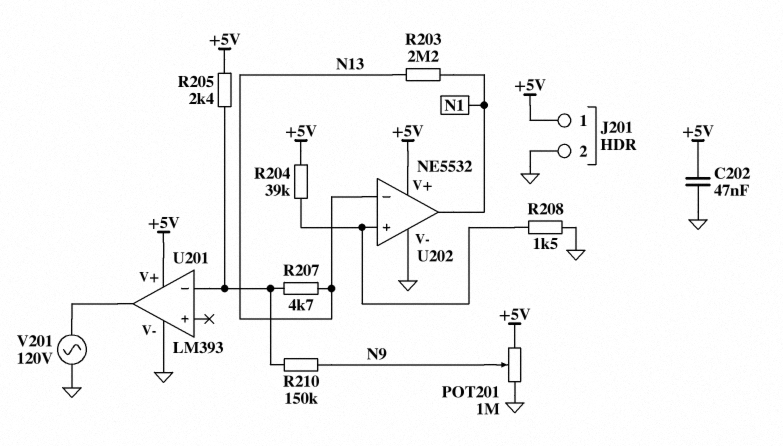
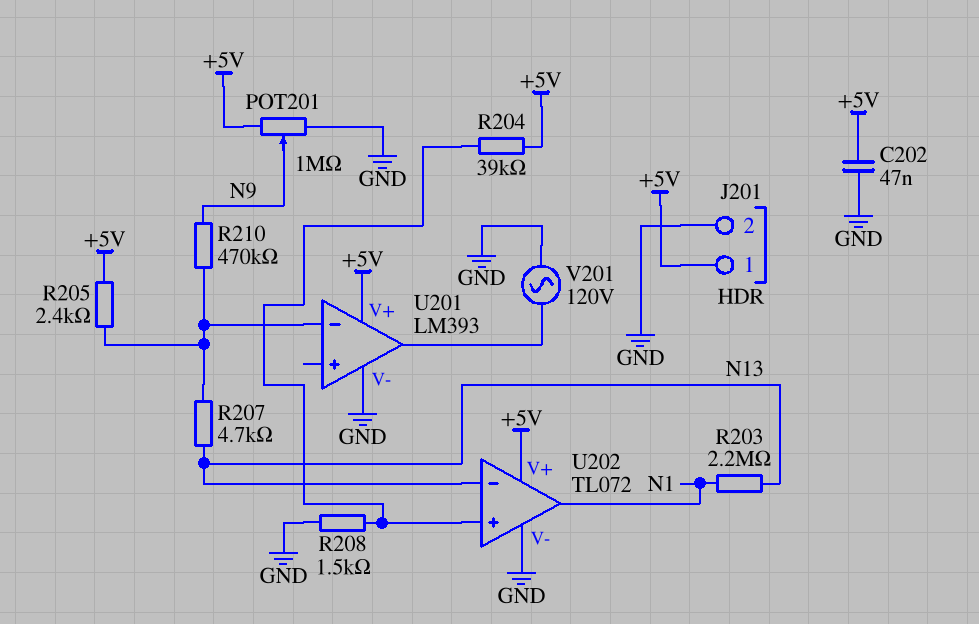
R210: 150k (N9, U201/in-) -> 470k (N9, U201/in-)
U202: NE5532 -> TL072

